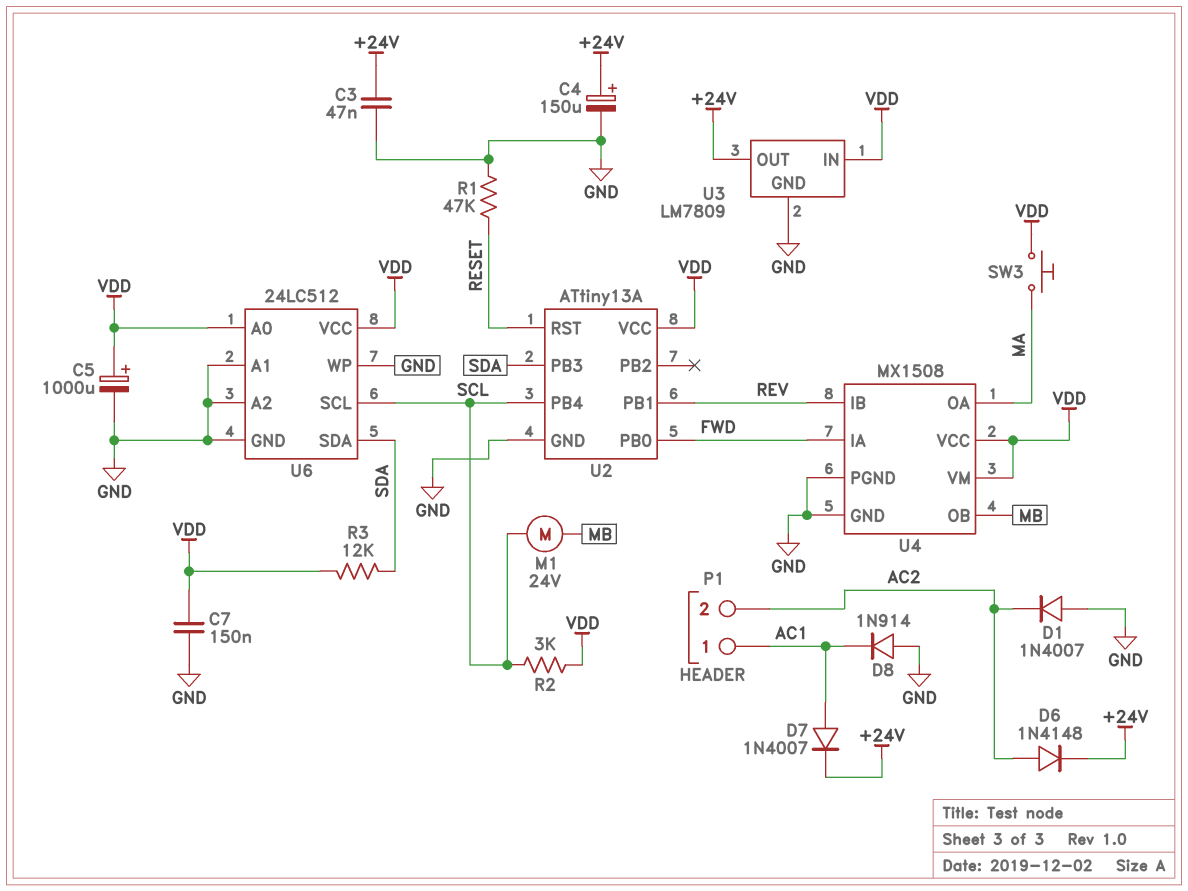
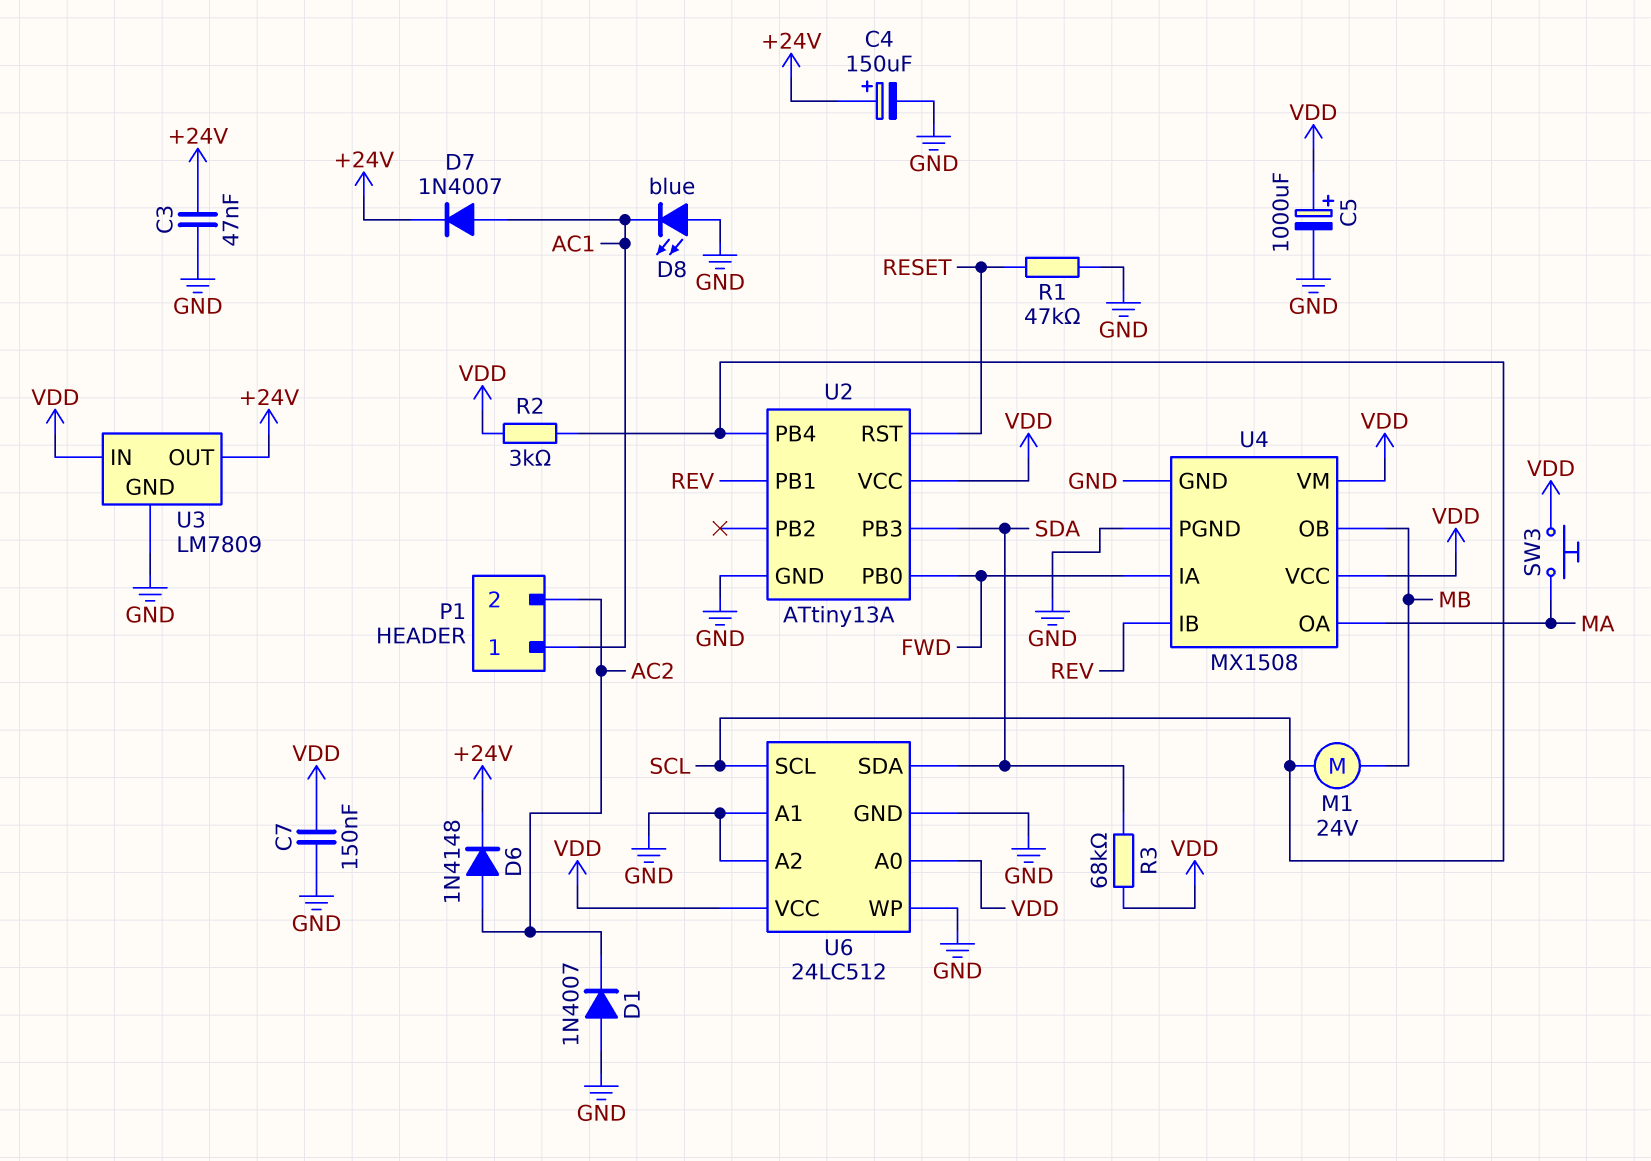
D8: diode 1N914 (A GND, K AC1) -> LED blue (A GND, K AC1)
R3: 12k (SDA, VDD) -> 68k (SDA, VDD)

